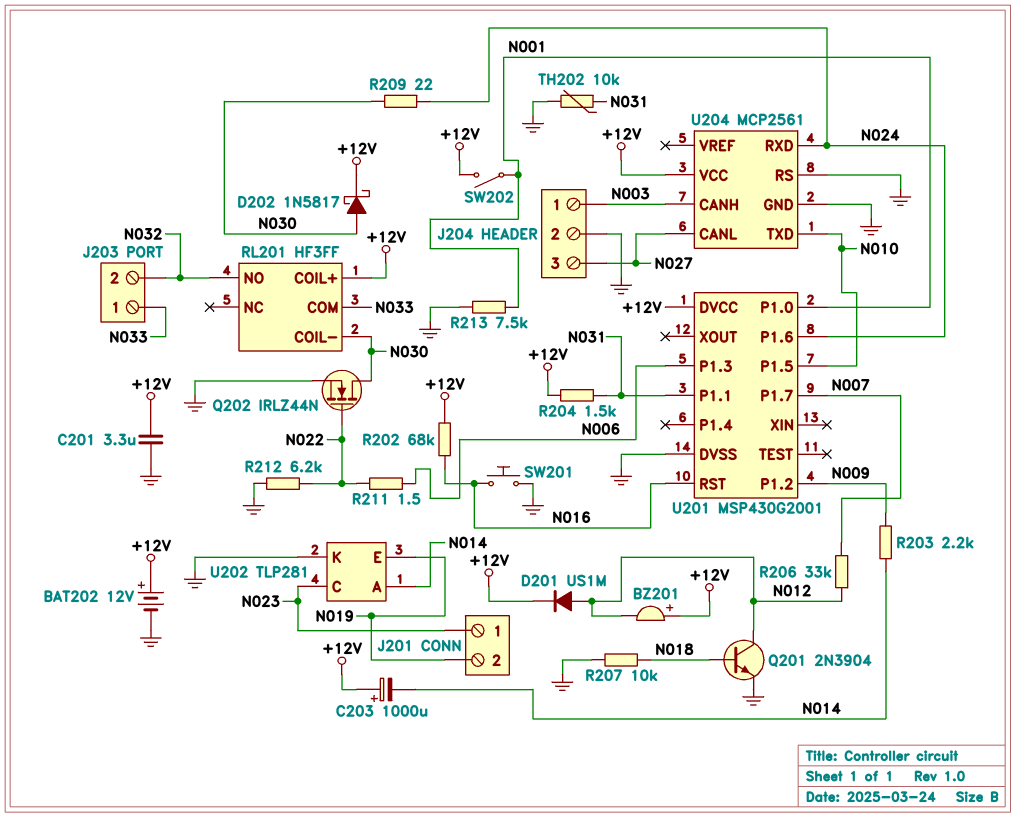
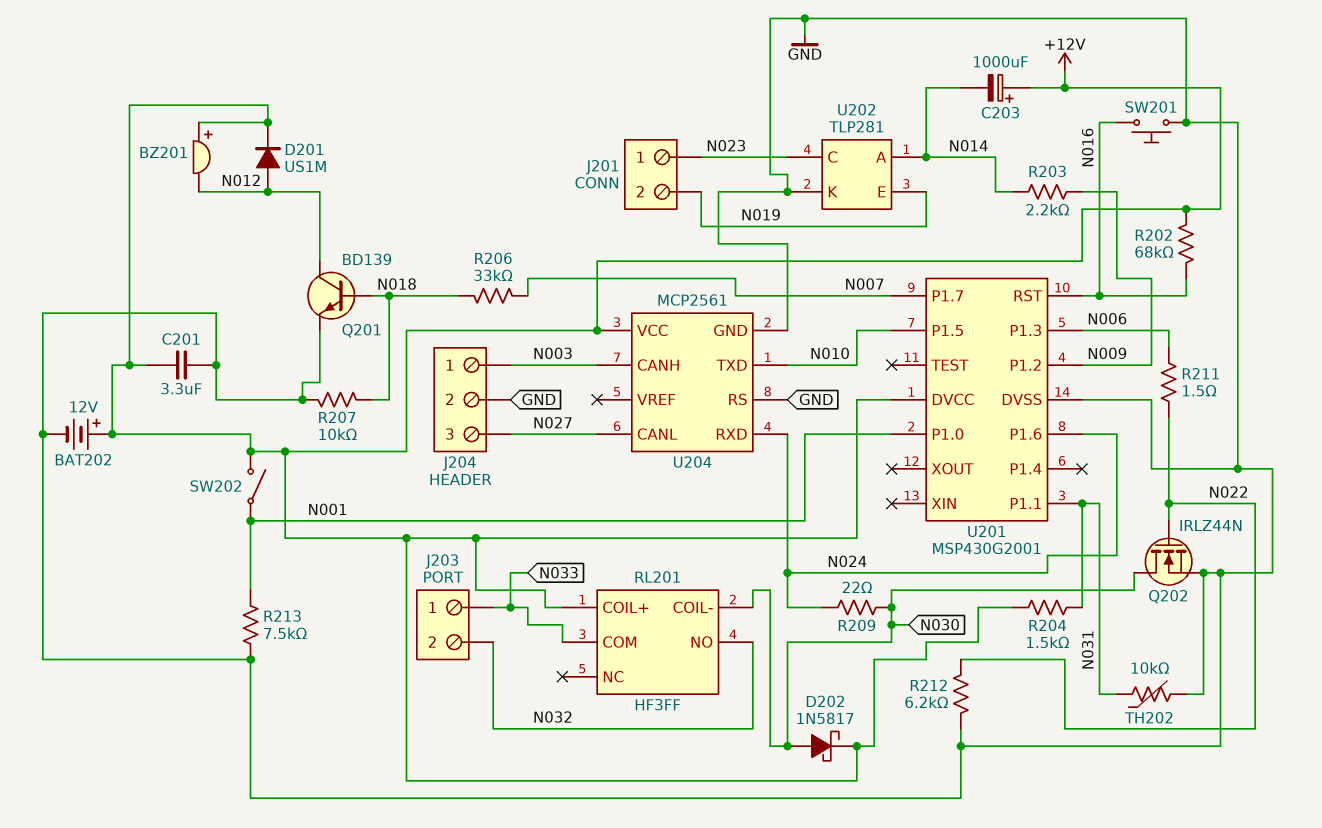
Q201: NPN 2N3904 (B N018, C N012, E GND) -> NPN BD139 (B N018, C N012, E GND)
R206: 33k (N007, N012) -> 33k (N007, N018)

